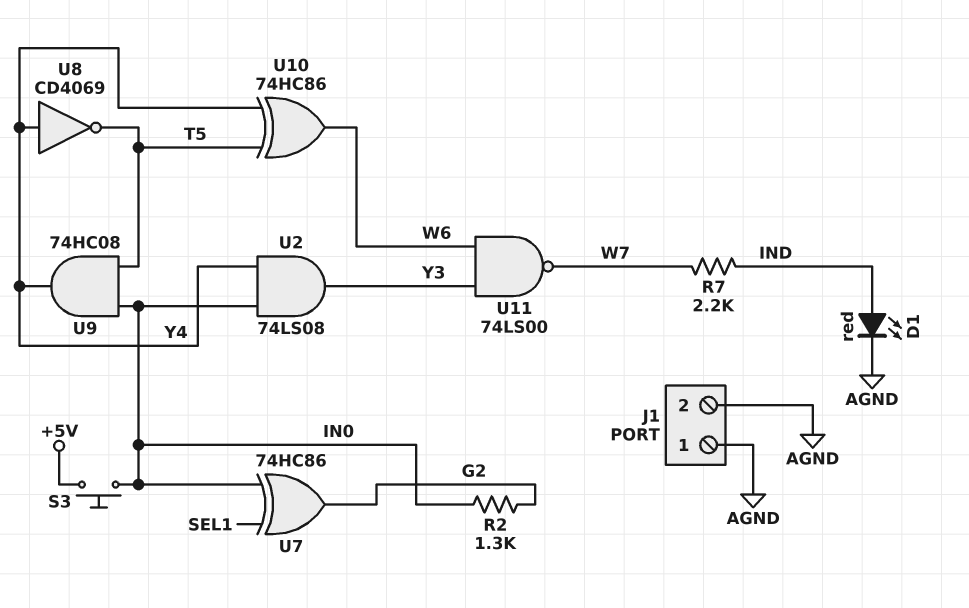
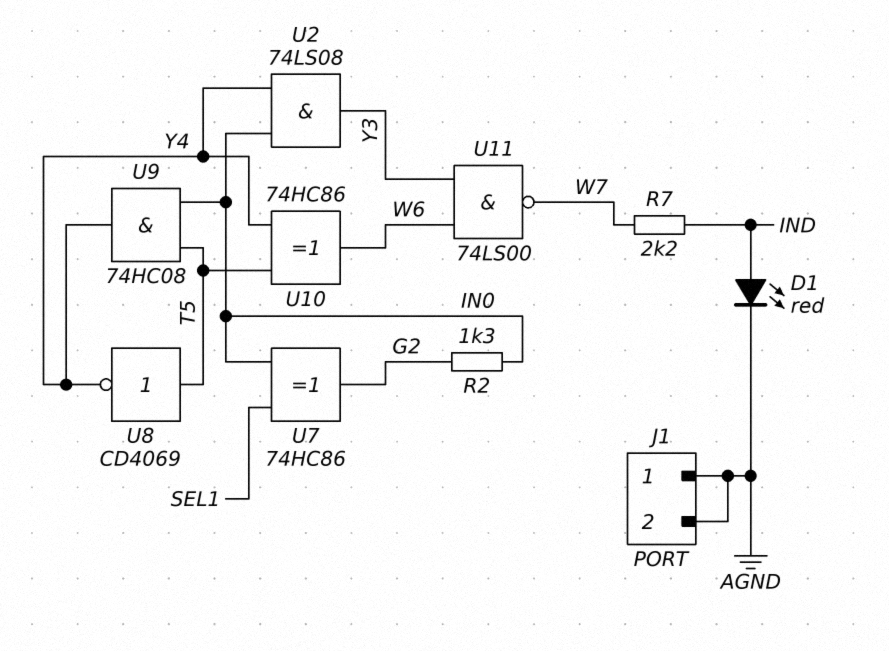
S3: button (+5V, IN0) -> none
U8: NOT CD4069 (in Y4, out T5) -> NOT CD4069 (in T5, out Y4)

